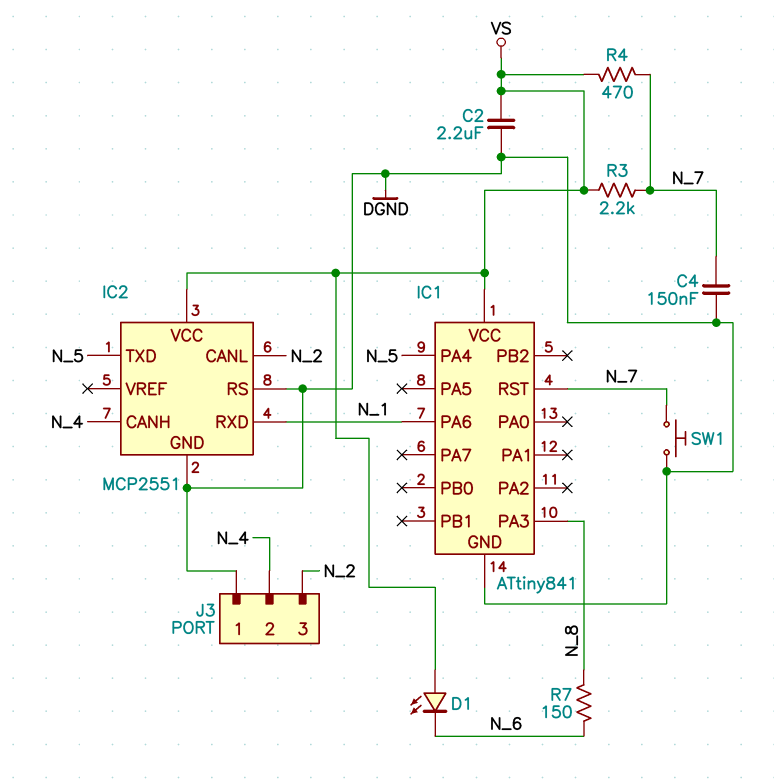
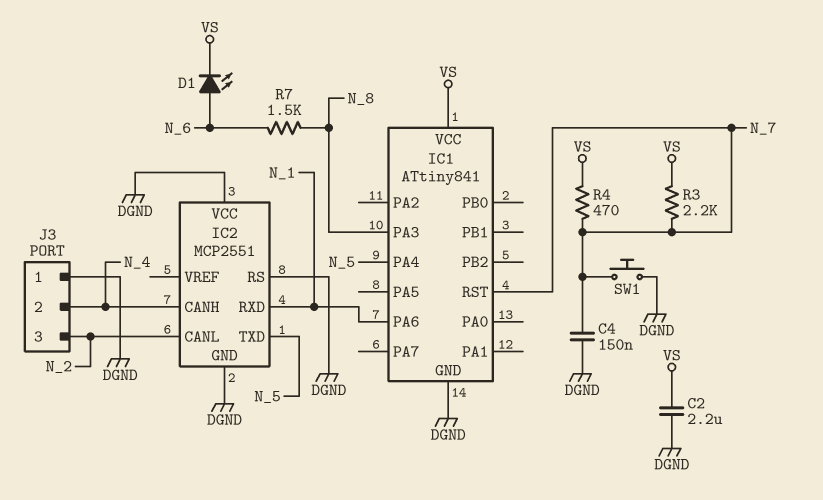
D1: LED (A VS, K N_6) -> LED (A N_6, K VS)
IC2 pin VCC: VS -> DGND
R7: 150 (N_6, N_8) -> 1.5k (N_6, N_8)

